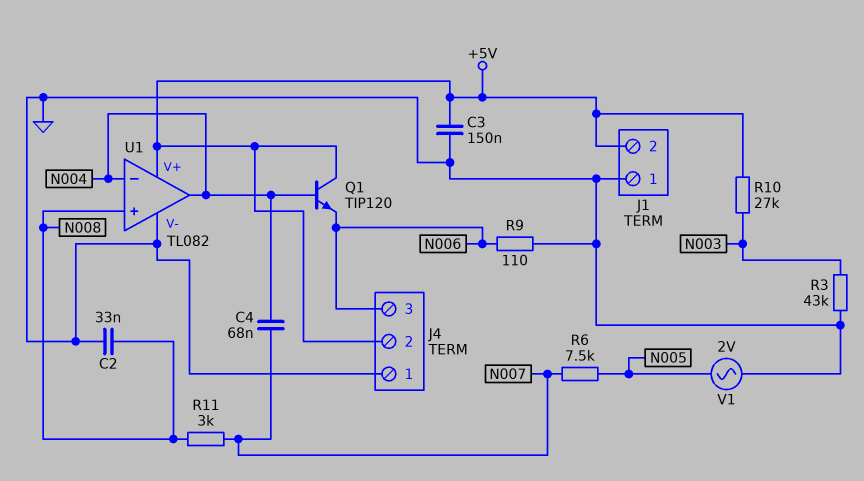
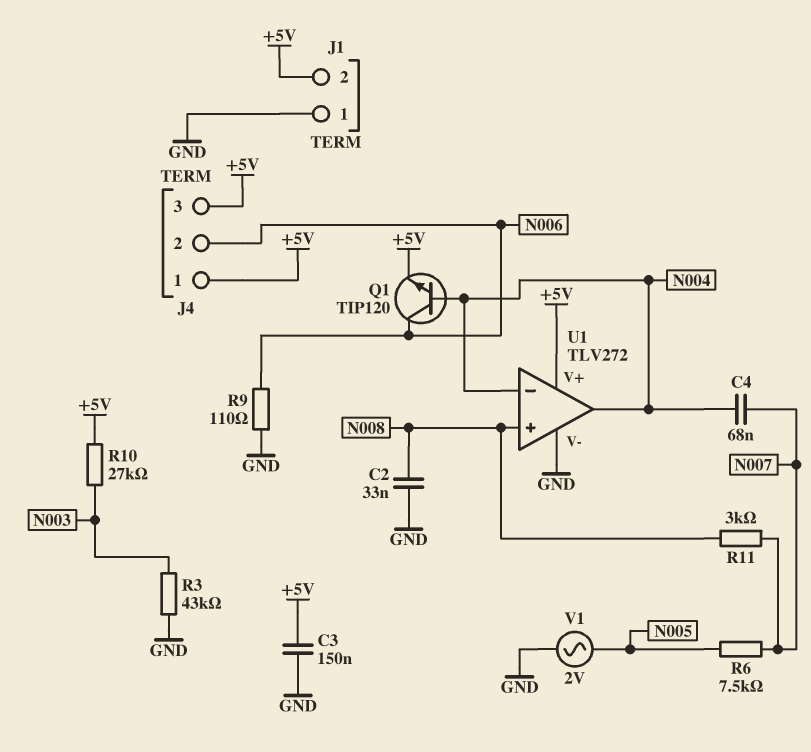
J4 pin 1: GND -> +5V
J4 pin 2: +5V -> N006
J4 pin 3: N006 -> +5V
Q1: NPN TIP120 (B N004, C +5V, E N006) -> NPN TIP120 (B N004, C N006, E +5V)
U1: TL082 -> TLV272

